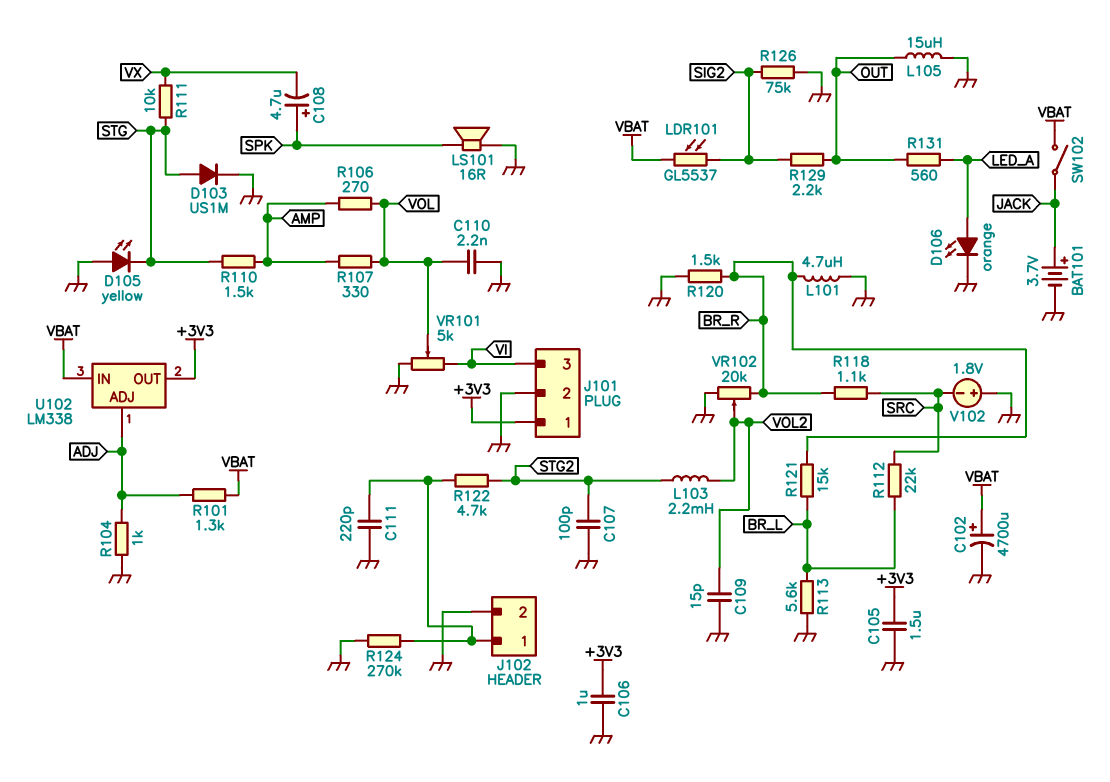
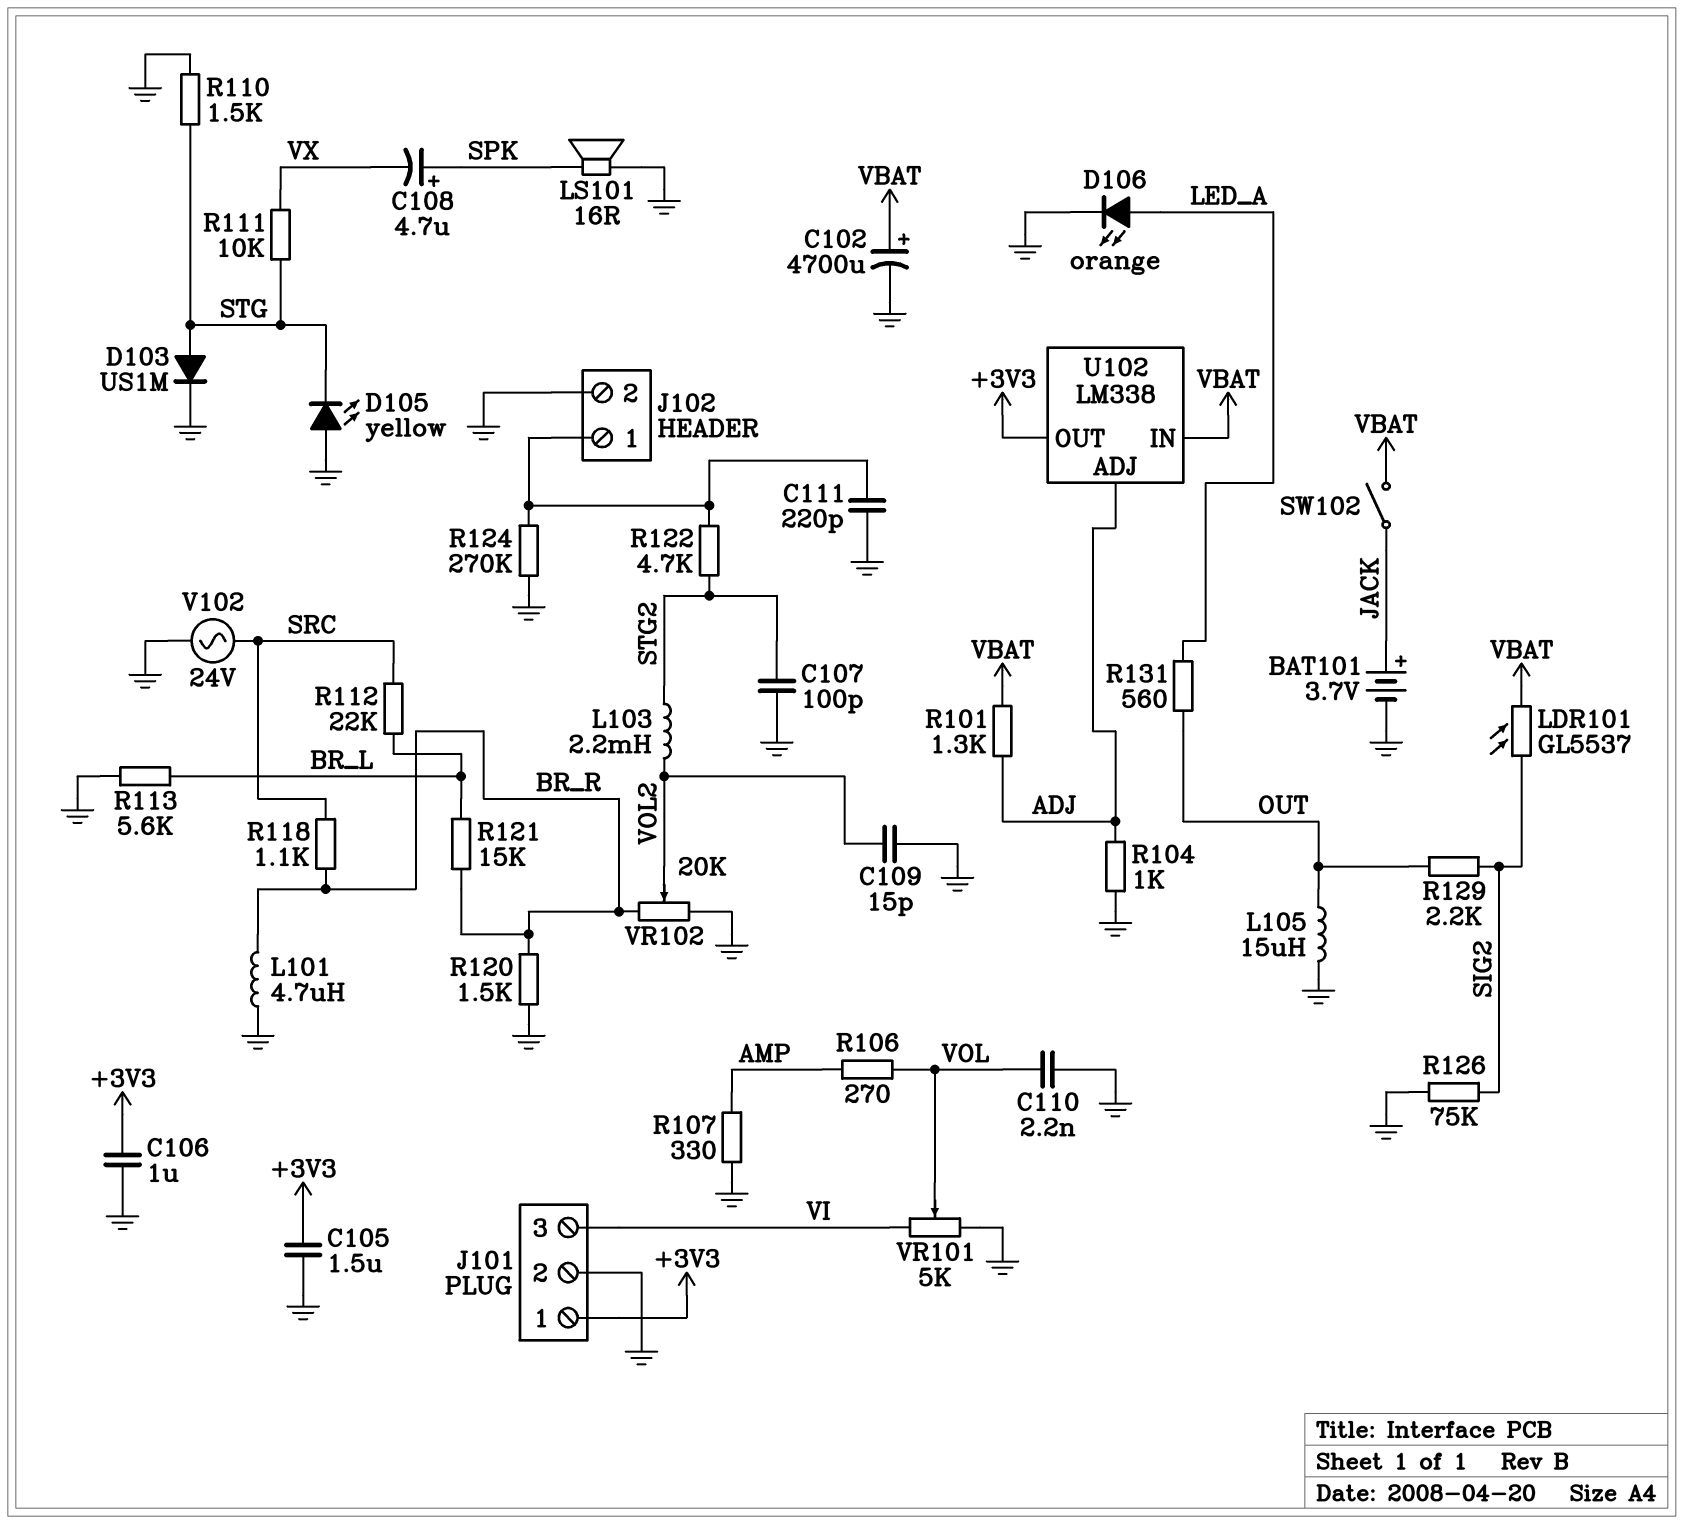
R107: 330 (AMP, VOL) -> 330 (AMP, GND)
R110: 1.5k (AMP, STG) -> 1.5k (GND, STG)
V102: 1.8V (plus GND, minus SRC) -> AC 24V (GND, SRC)

